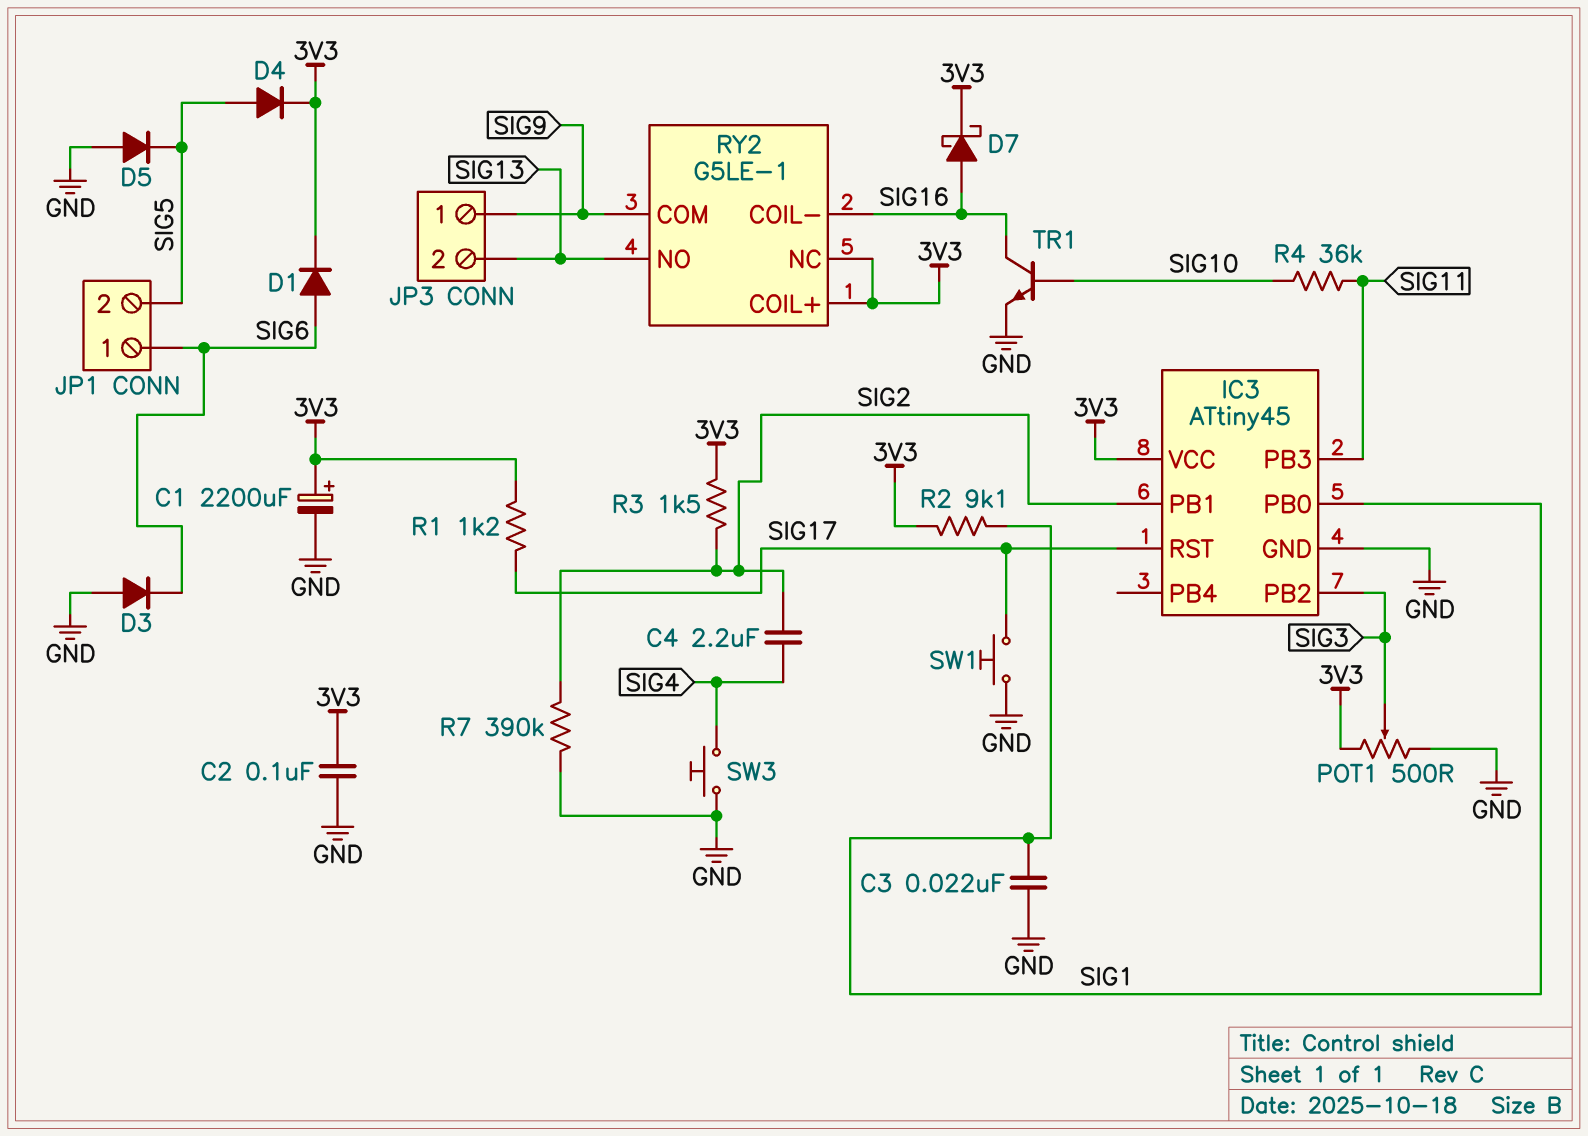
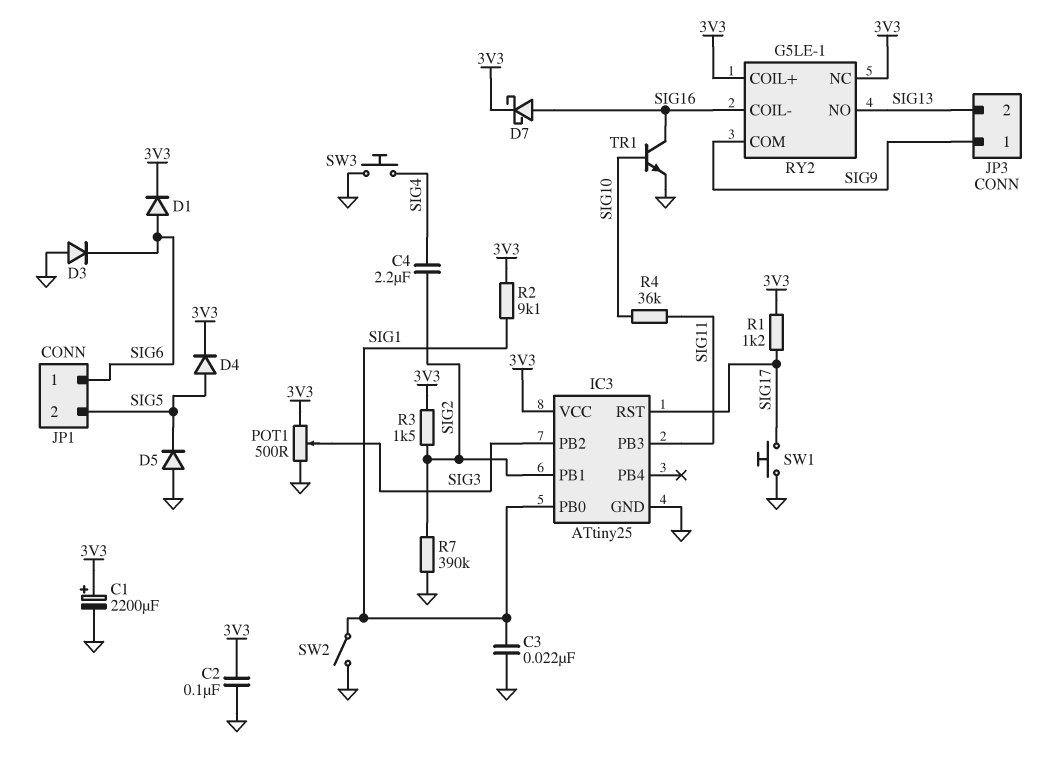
IC3: ATtiny45 -> ATtiny25
SW2: none -> switch (GND, SIG1)

